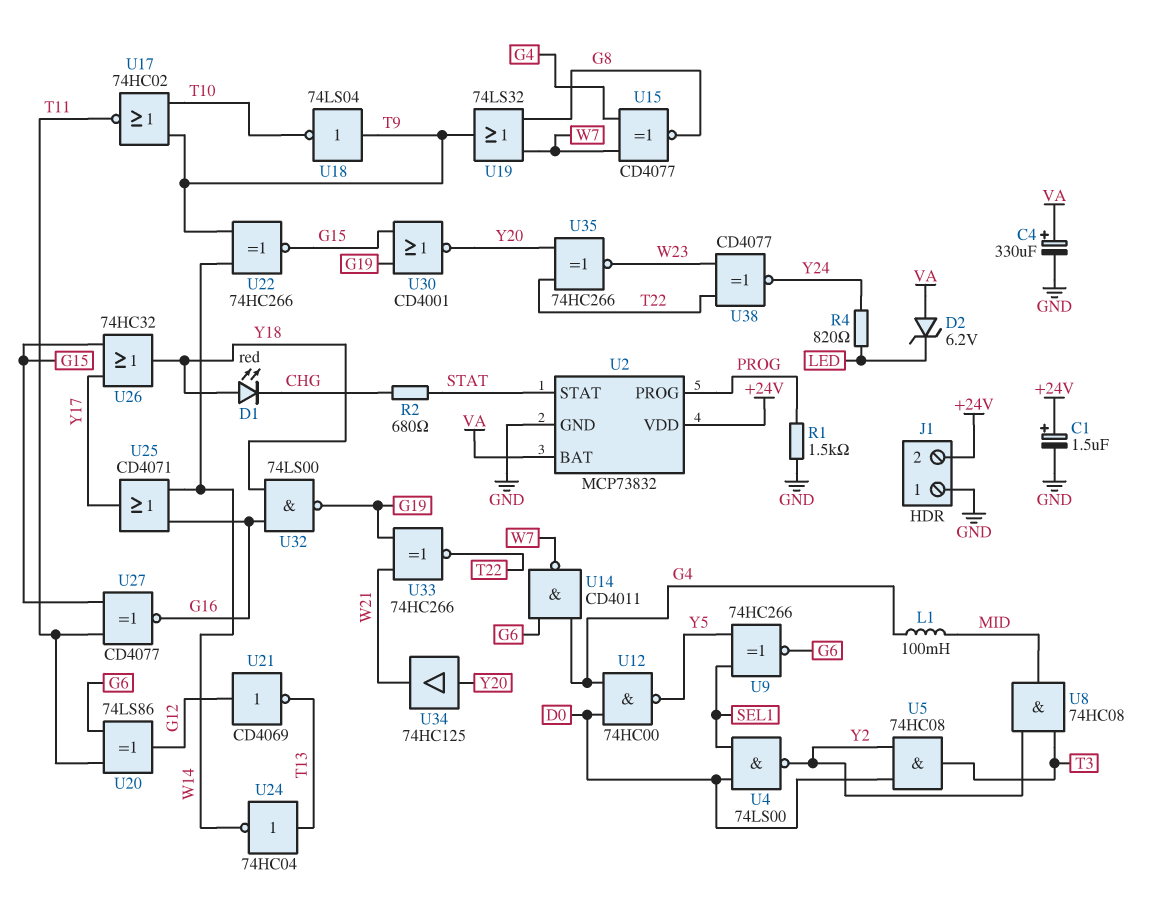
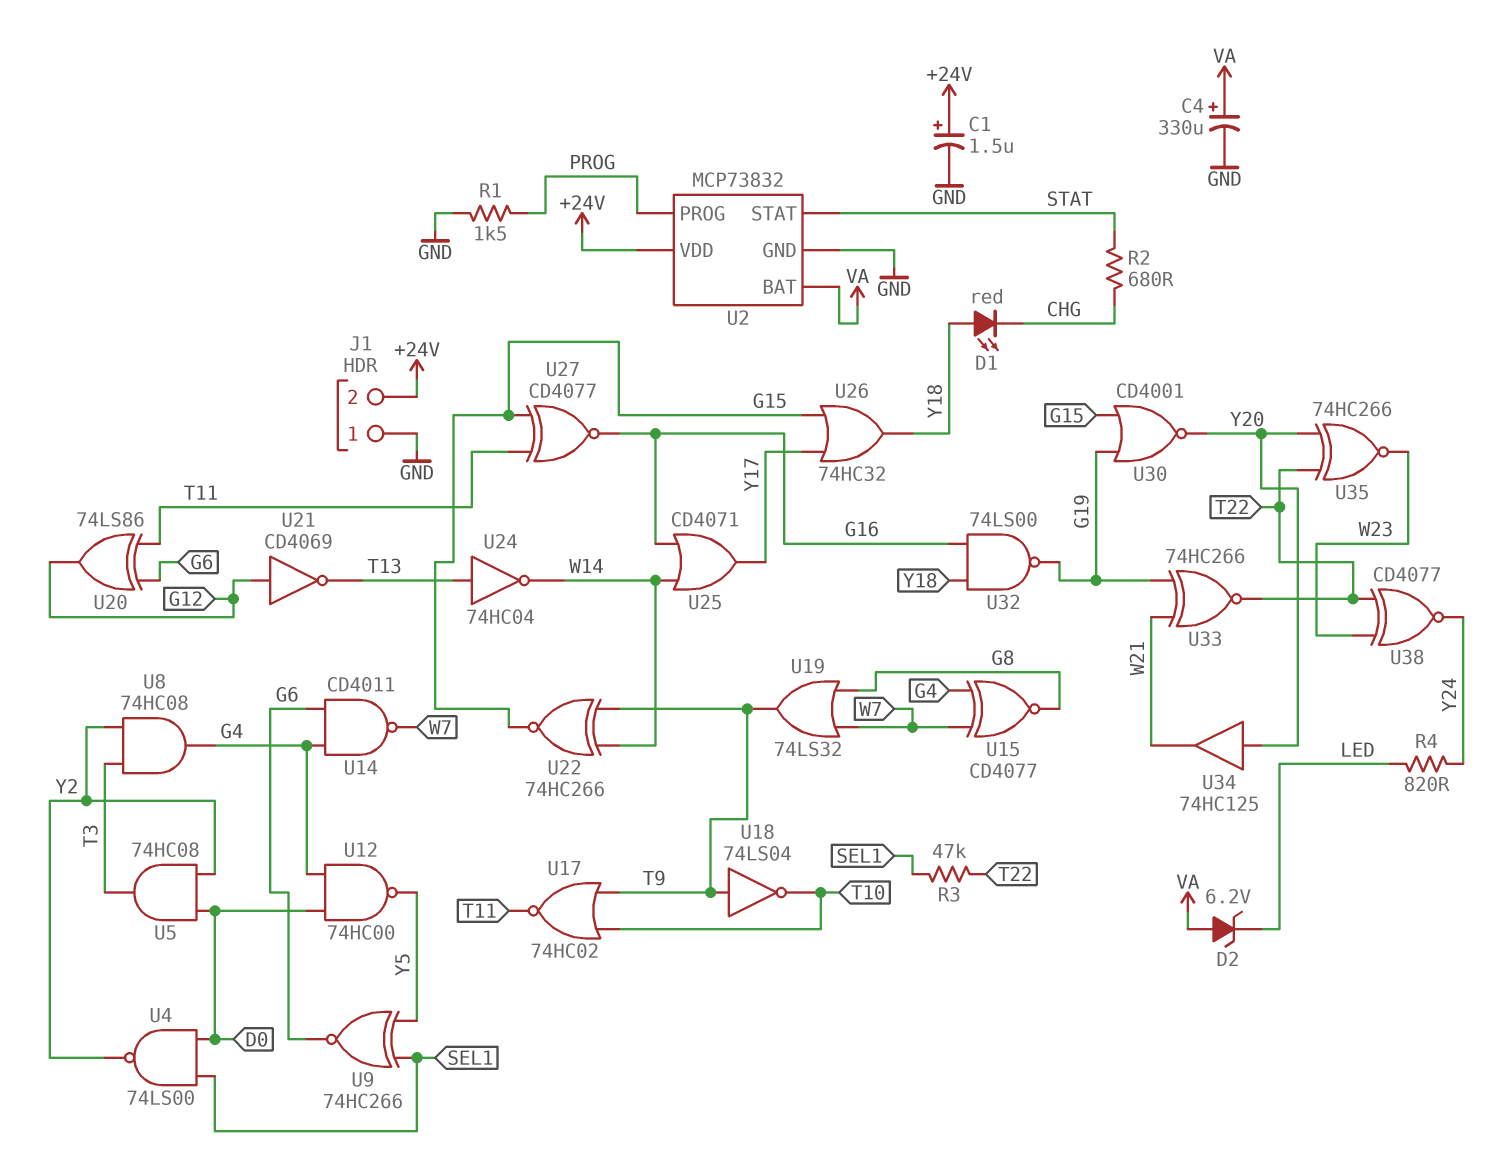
L1: 100mH (G4, MID) -> none
R3: none -> 47k (SEL1, T22)
U8: AND 74HC08 (in T3, in Y2, out MID) -> AND 74HC08 (in T3, in Y2, out G4)

